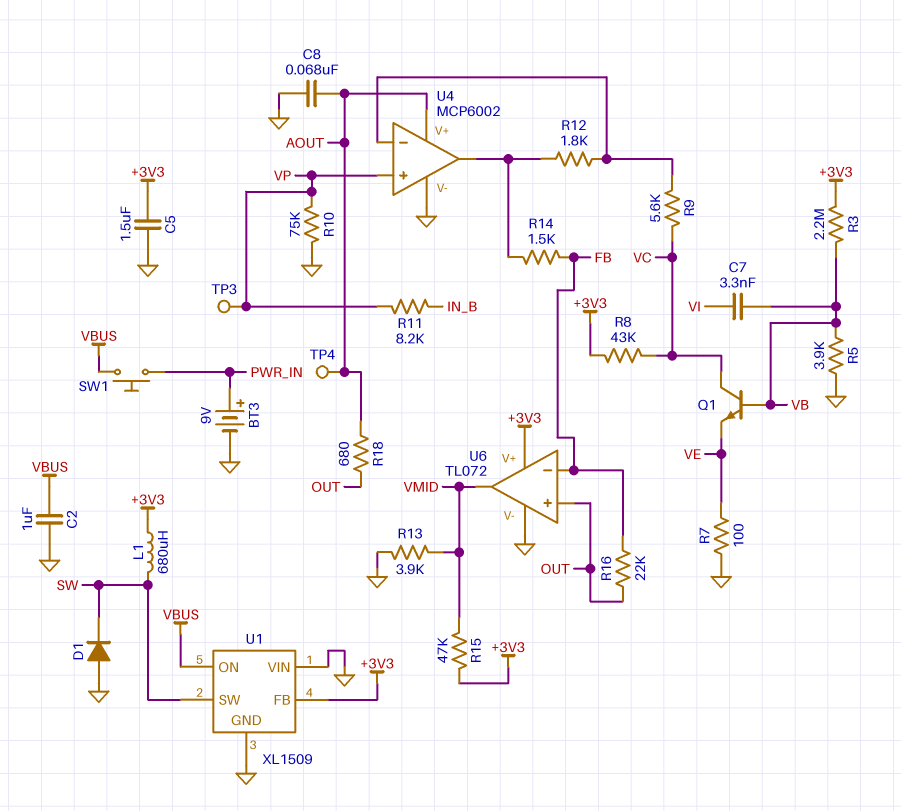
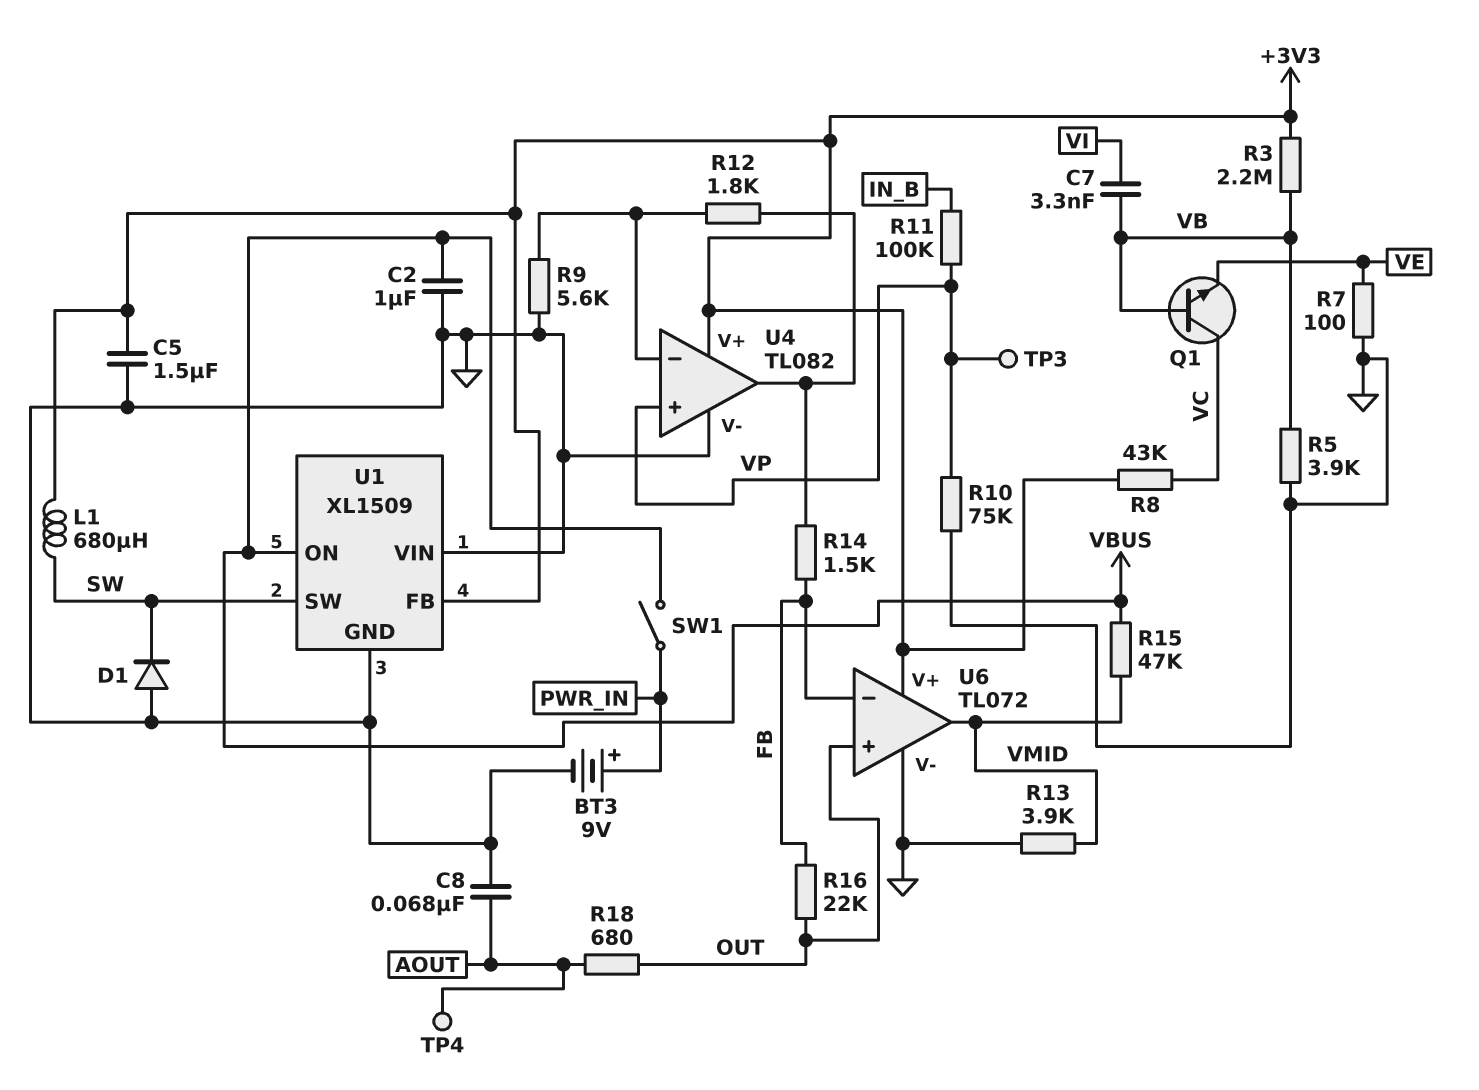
R9: 5.6k (U4/in-, VC) -> 5.6k (GND, U4/in-)
R11: 8.2k (IN_B, VP) -> 100k (IN_B, VP)
R15: 47k (+3V3, VMID) -> 47k (VBUS, VMID)
SW1: button (PWR_IN, VBUS) -> switch (PWR_IN, VBUS)
U4: MCP6002 -> TL082
U4 pin V+: AOUT -> +3V3

